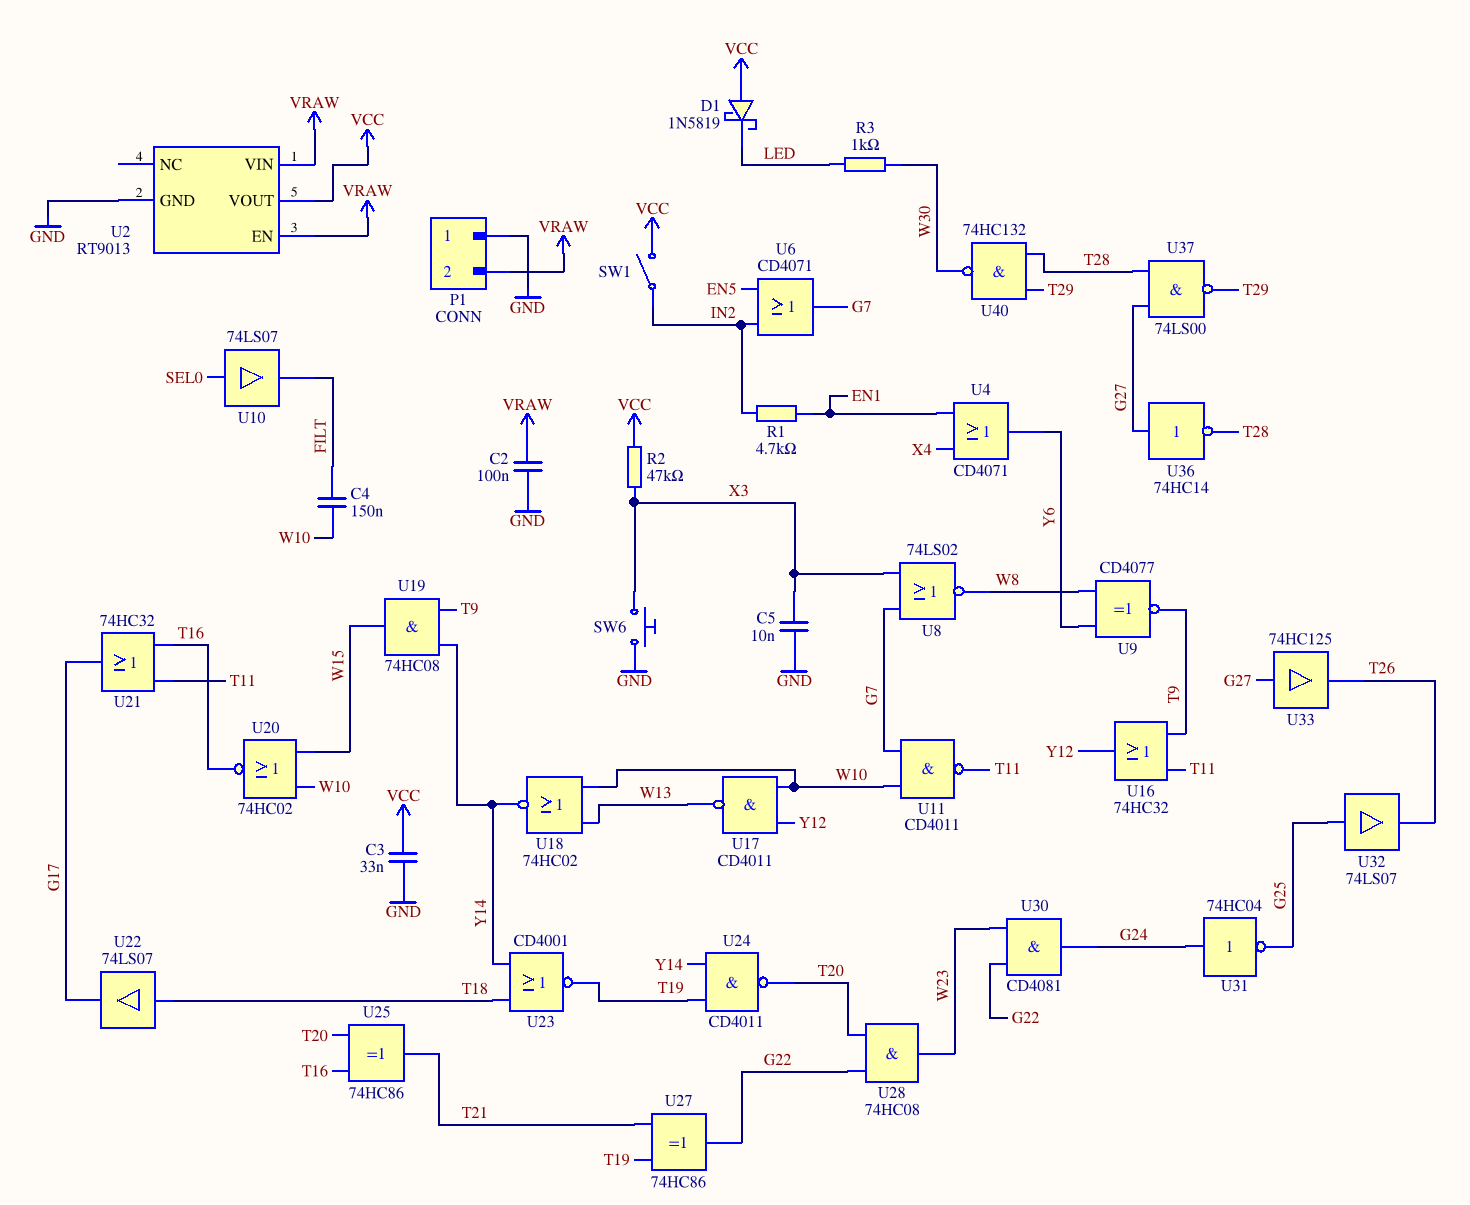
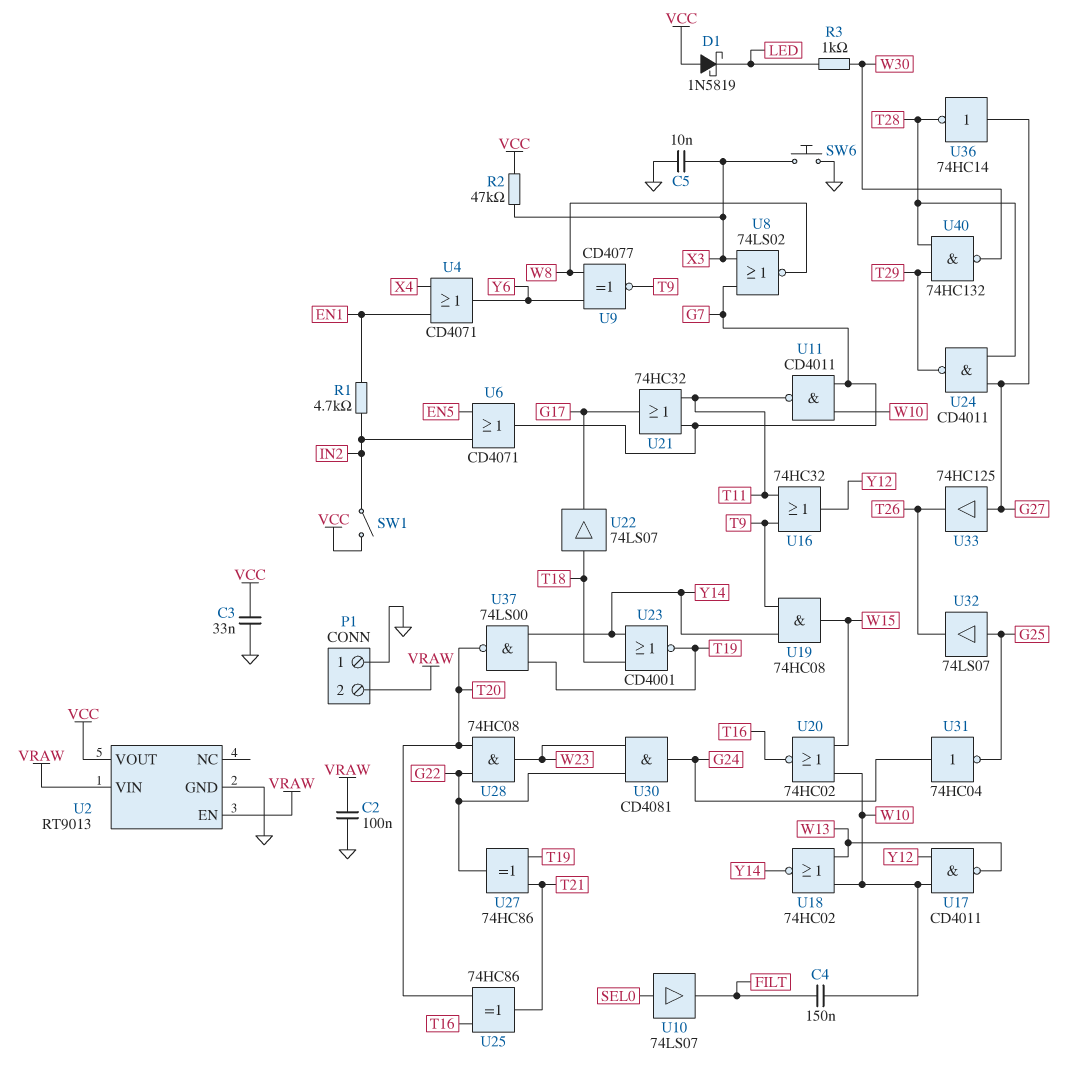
U21: OR 74HC32 (in T11, in T16, out G17) -> OR 74HC32 (in G7, in T11, out G17)
U24: NAND CD4011 (in T19, in Y14, out T20) -> NAND CD4011 (in G27, in T28, out T29)
U37: NAND 74LS00 (in G27, in T28, out T29) -> NAND 74LS00 (in T19, in Y14, out T20)

